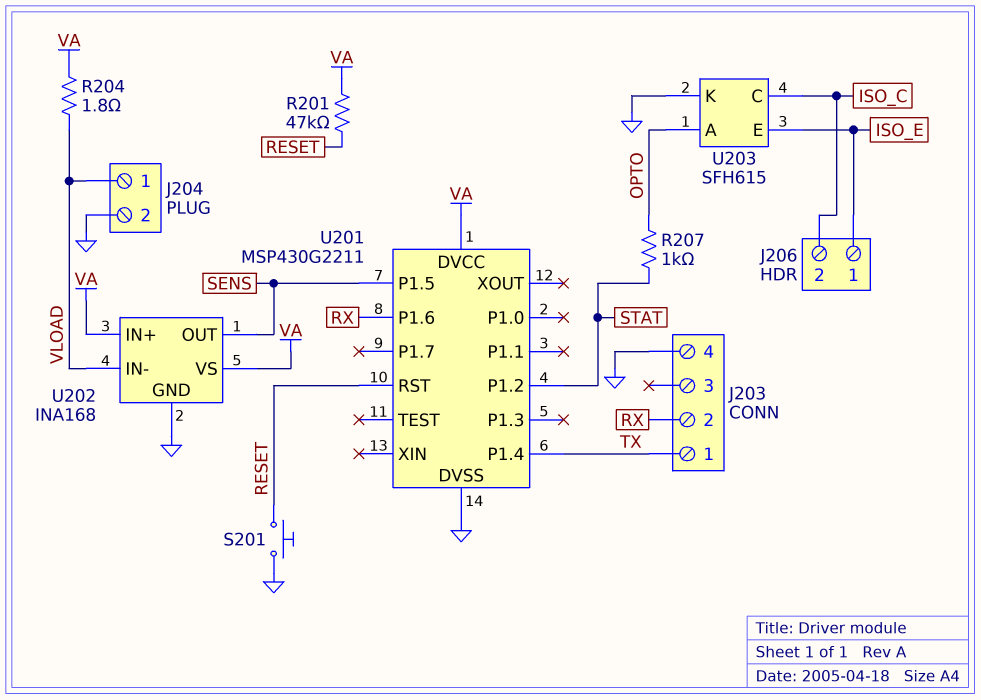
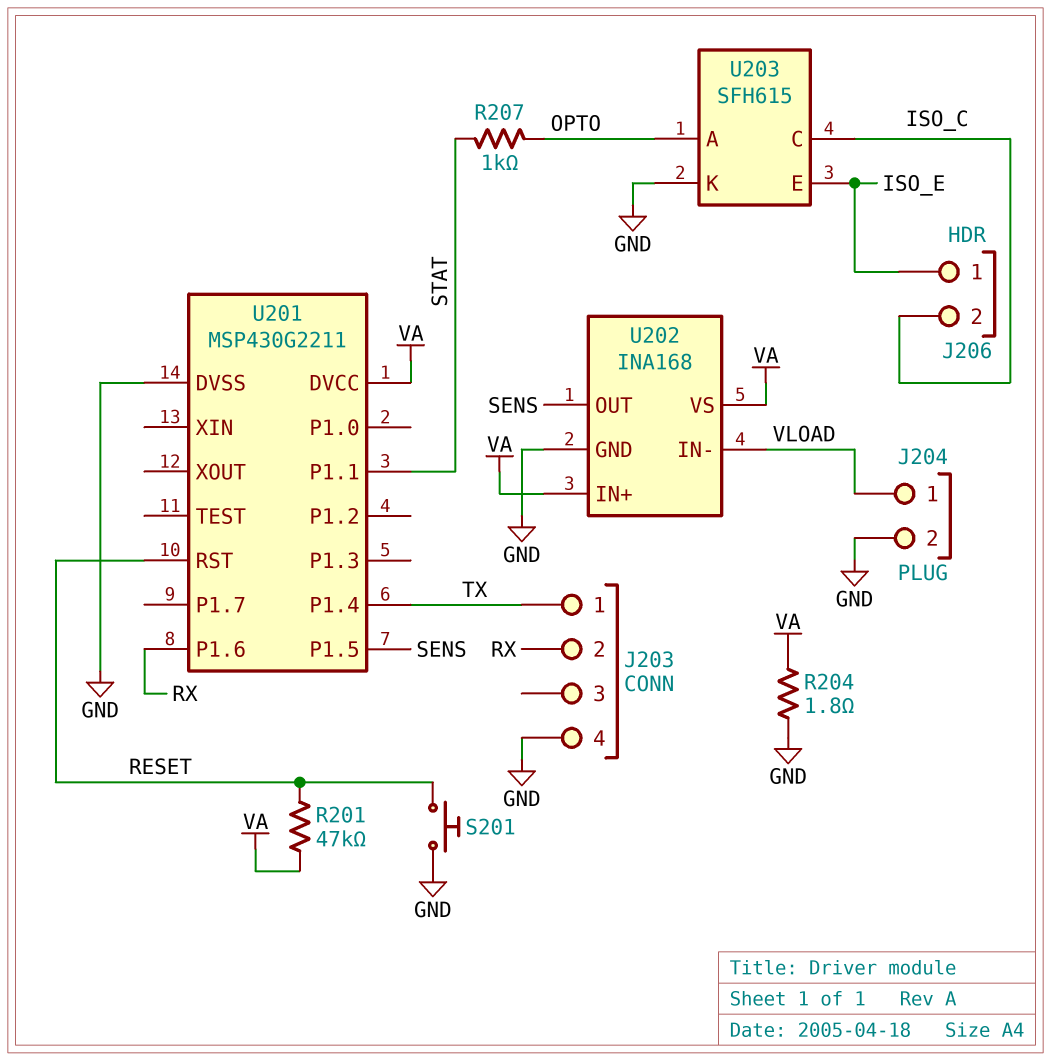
R204: 1.8 (VA, VLOAD) -> 1.8 (GND, VA)
U201 pin P1.1: none -> STAT
U201 pin P1.2: STAT -> none

